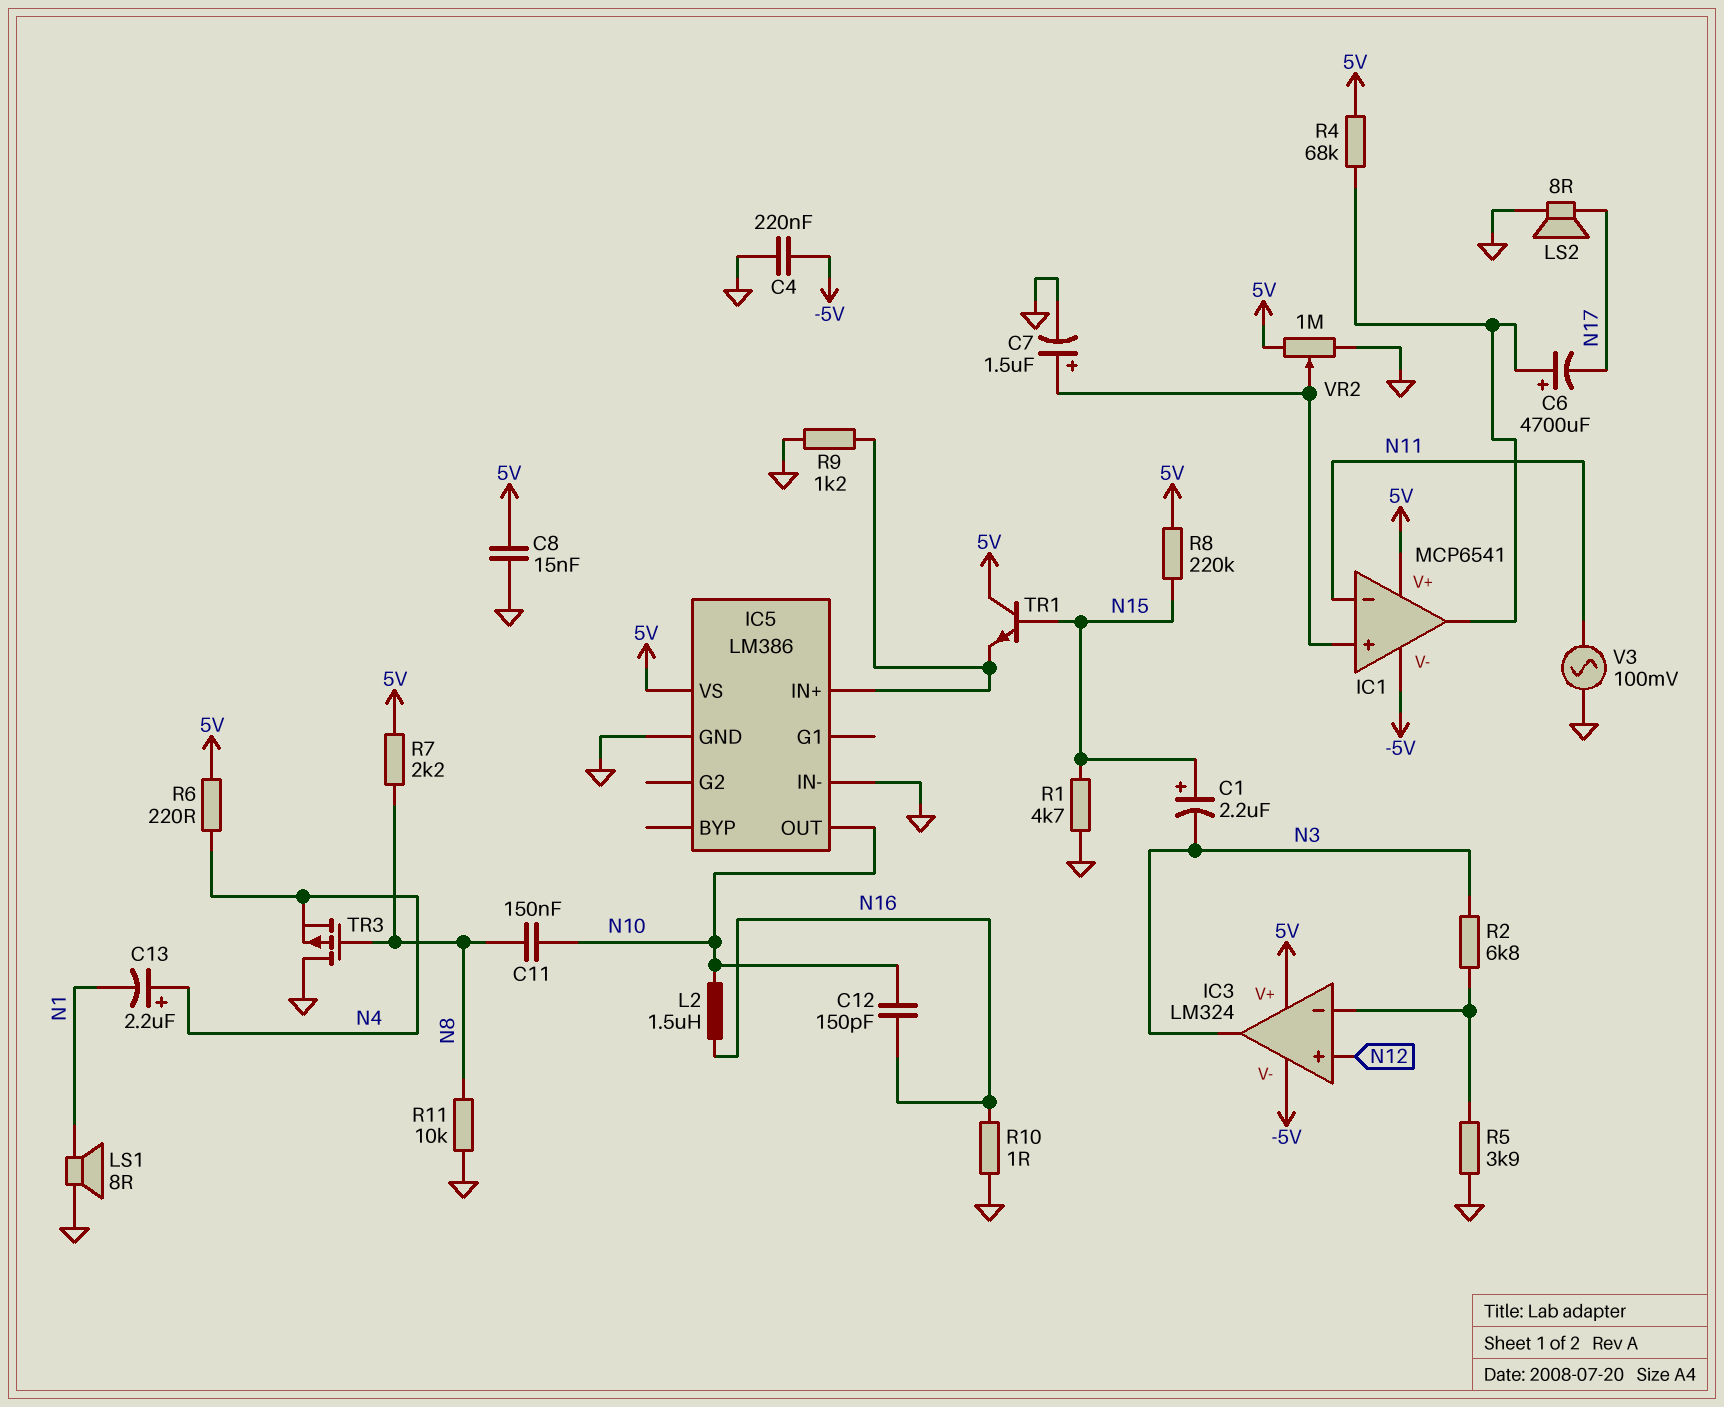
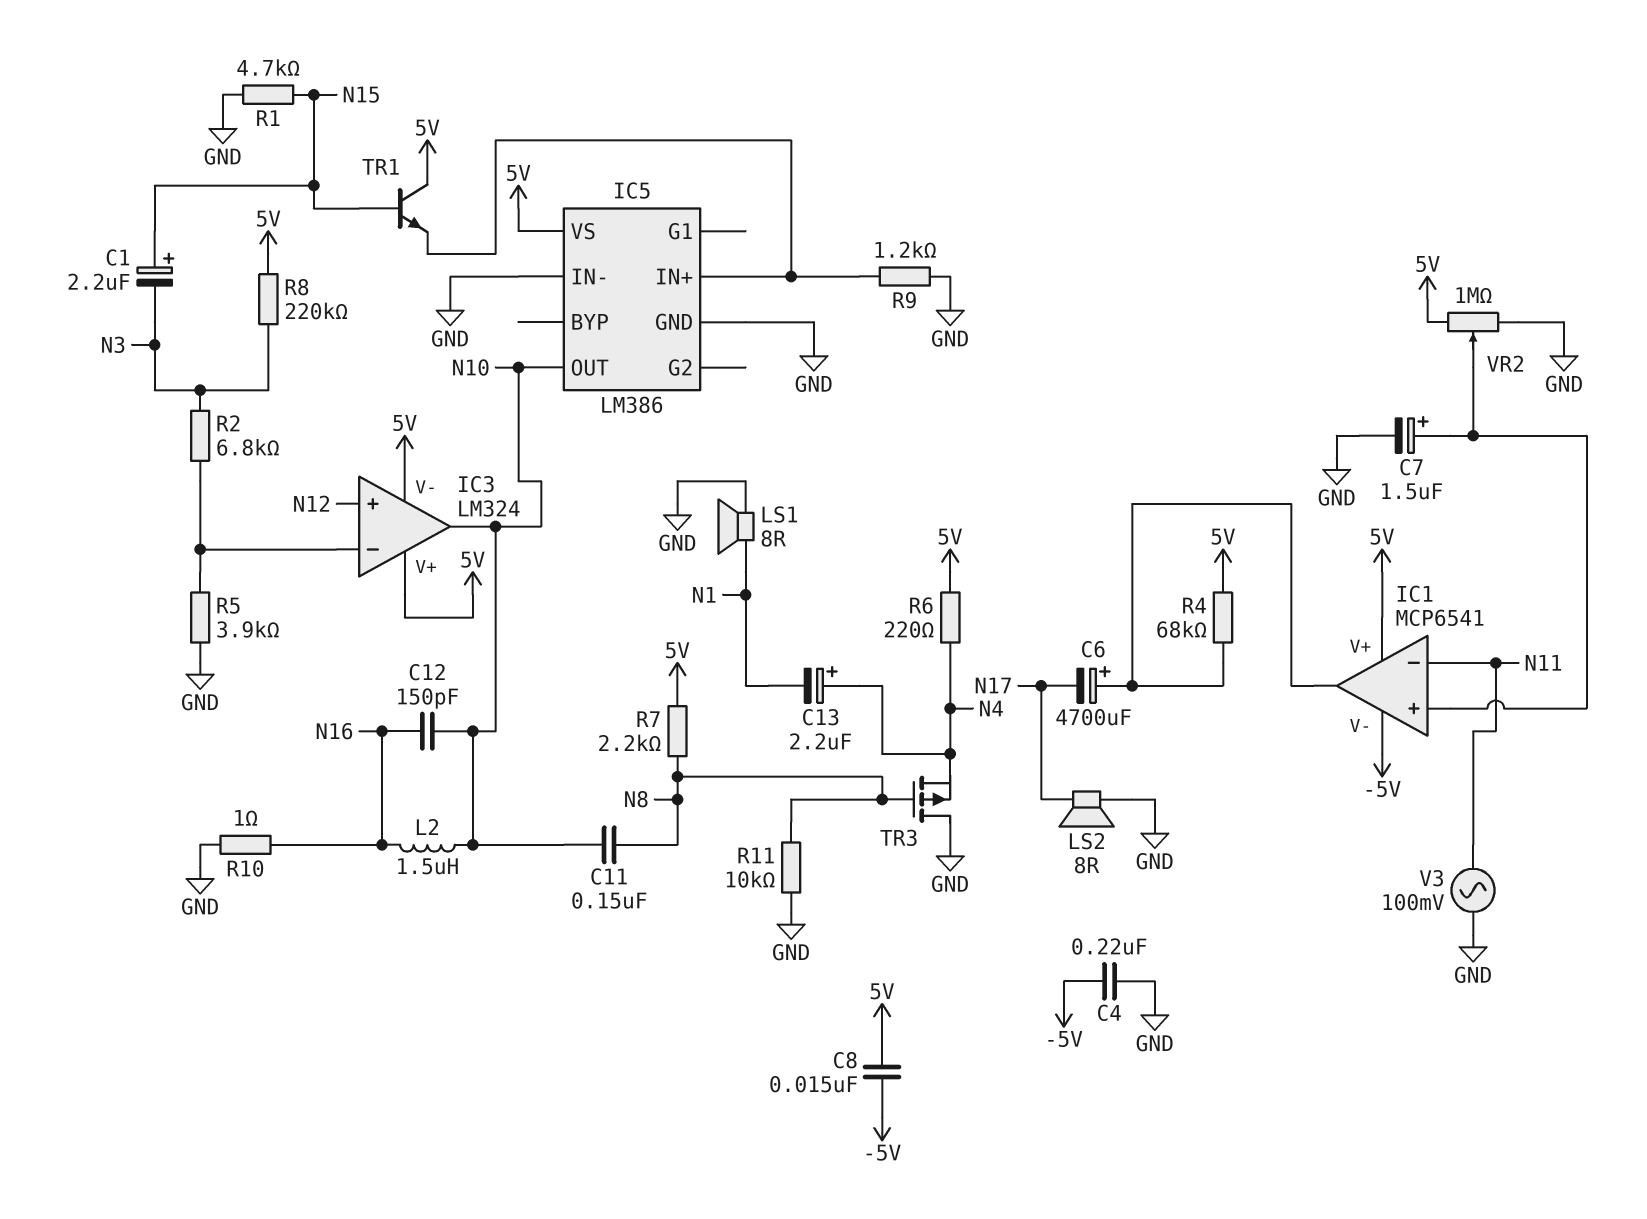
C8: 15nF (5V, GND) -> 15nF (-5V, 5V)
IC3 pin V-: -5V -> 5V
IC3 pin out: N3 -> N10
R8: 220k (5V, N15) -> 220k (5V, N3)

